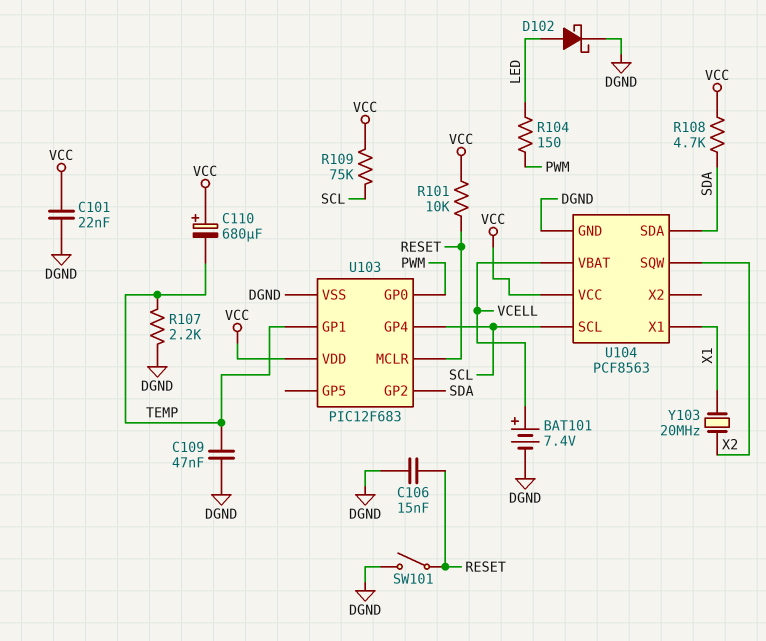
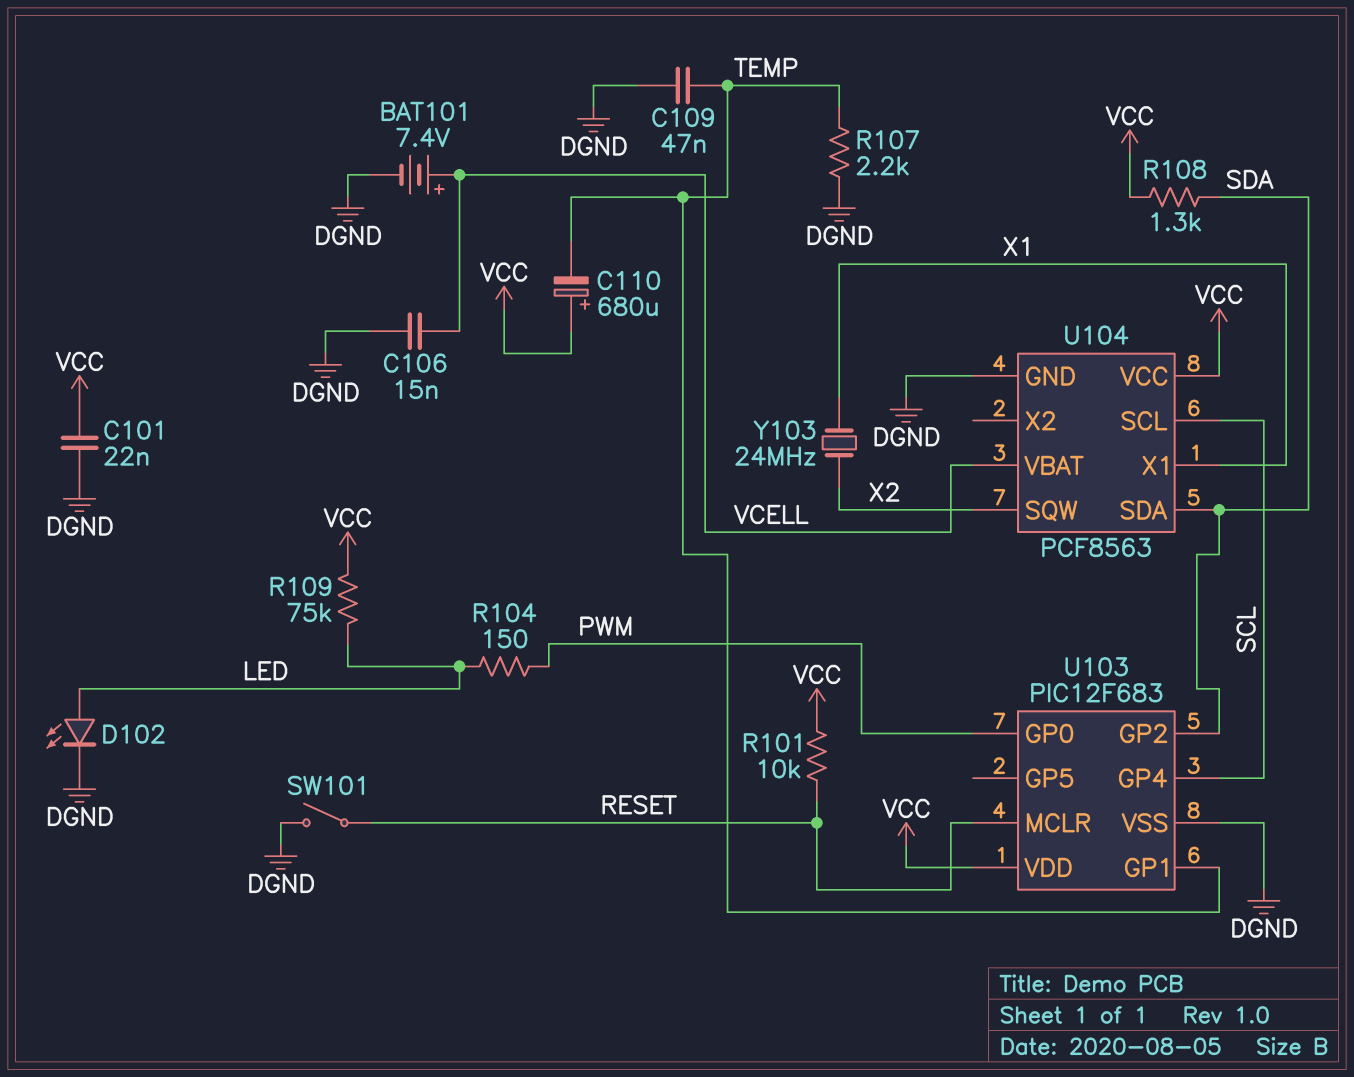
C106: 15nF (DGND, RESET) -> 15nF (DGND, VCELL)
D102: schottky (A LED, K DGND) -> LED (A LED, K DGND)
R108: 4.7k (SDA, VCC) -> 1.3k (SDA, VCC)
R109: 75k (SCL, VCC) -> 75k (LED, VCC)
Y103: 20MHz (X1, X2) -> 24MHz (X1, X2)

